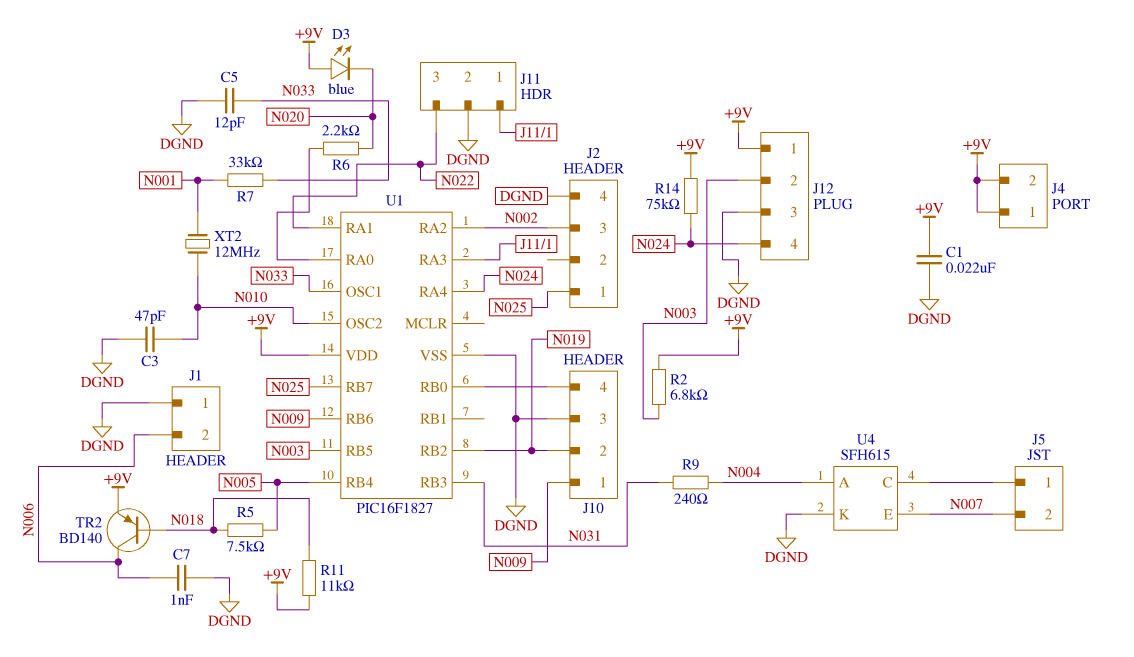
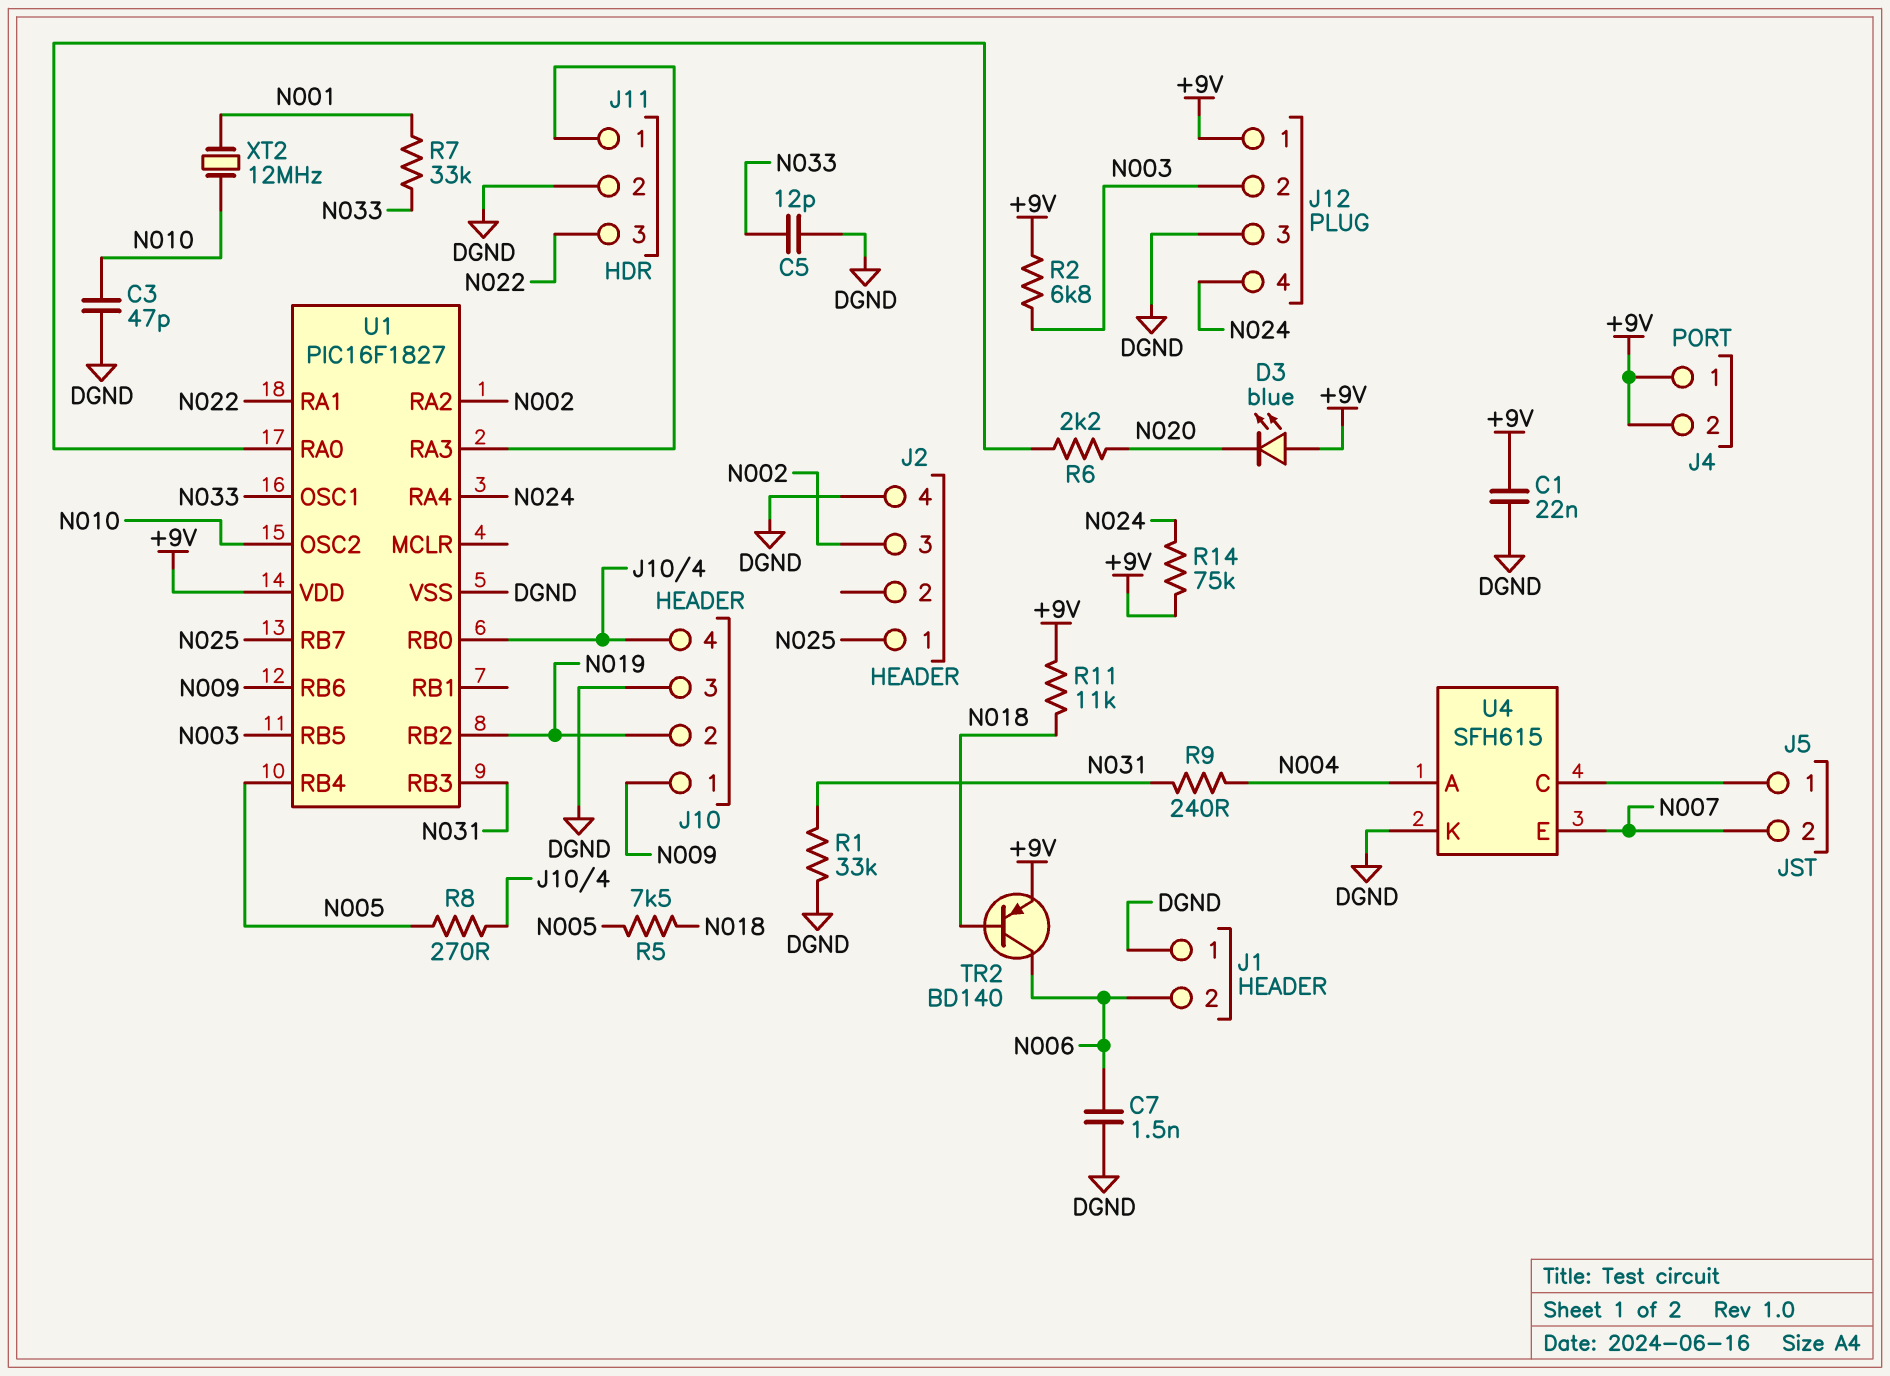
C7: 1nF (DGND, N006) -> 1.5nF (DGND, N006)
R1: none -> 33k (DGND, N031)
R8: none -> 270 (J10/4, N005)

